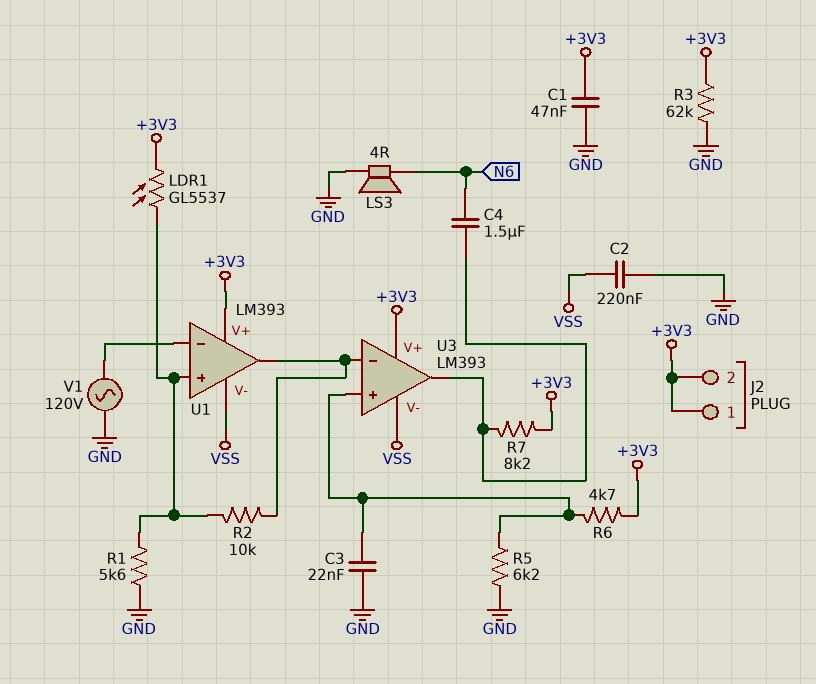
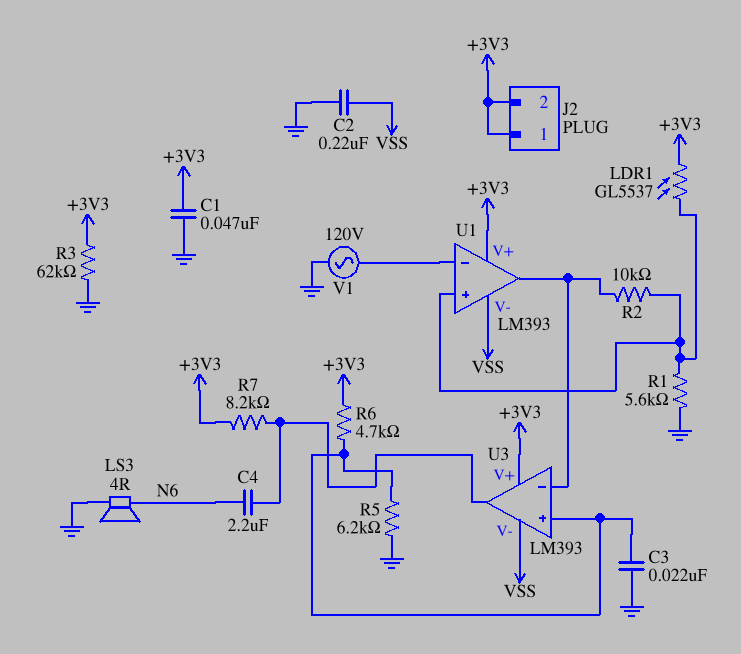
C4: 1.5uF (N6, U3/out) -> 2.2uF (N6, U3/out)

